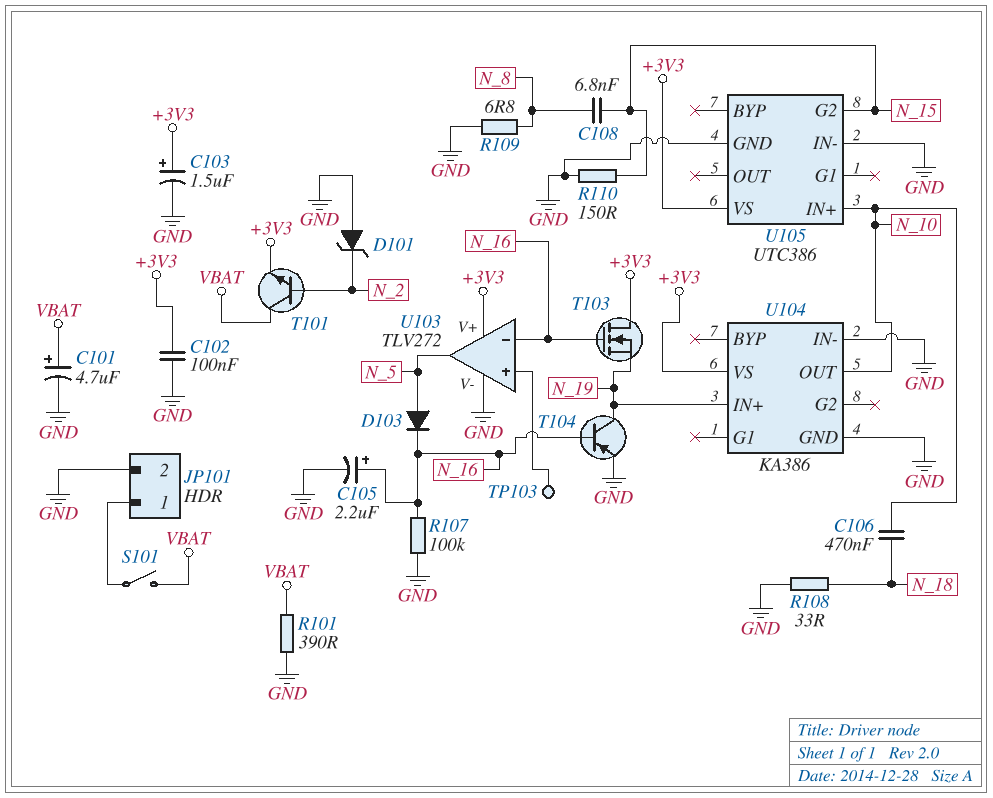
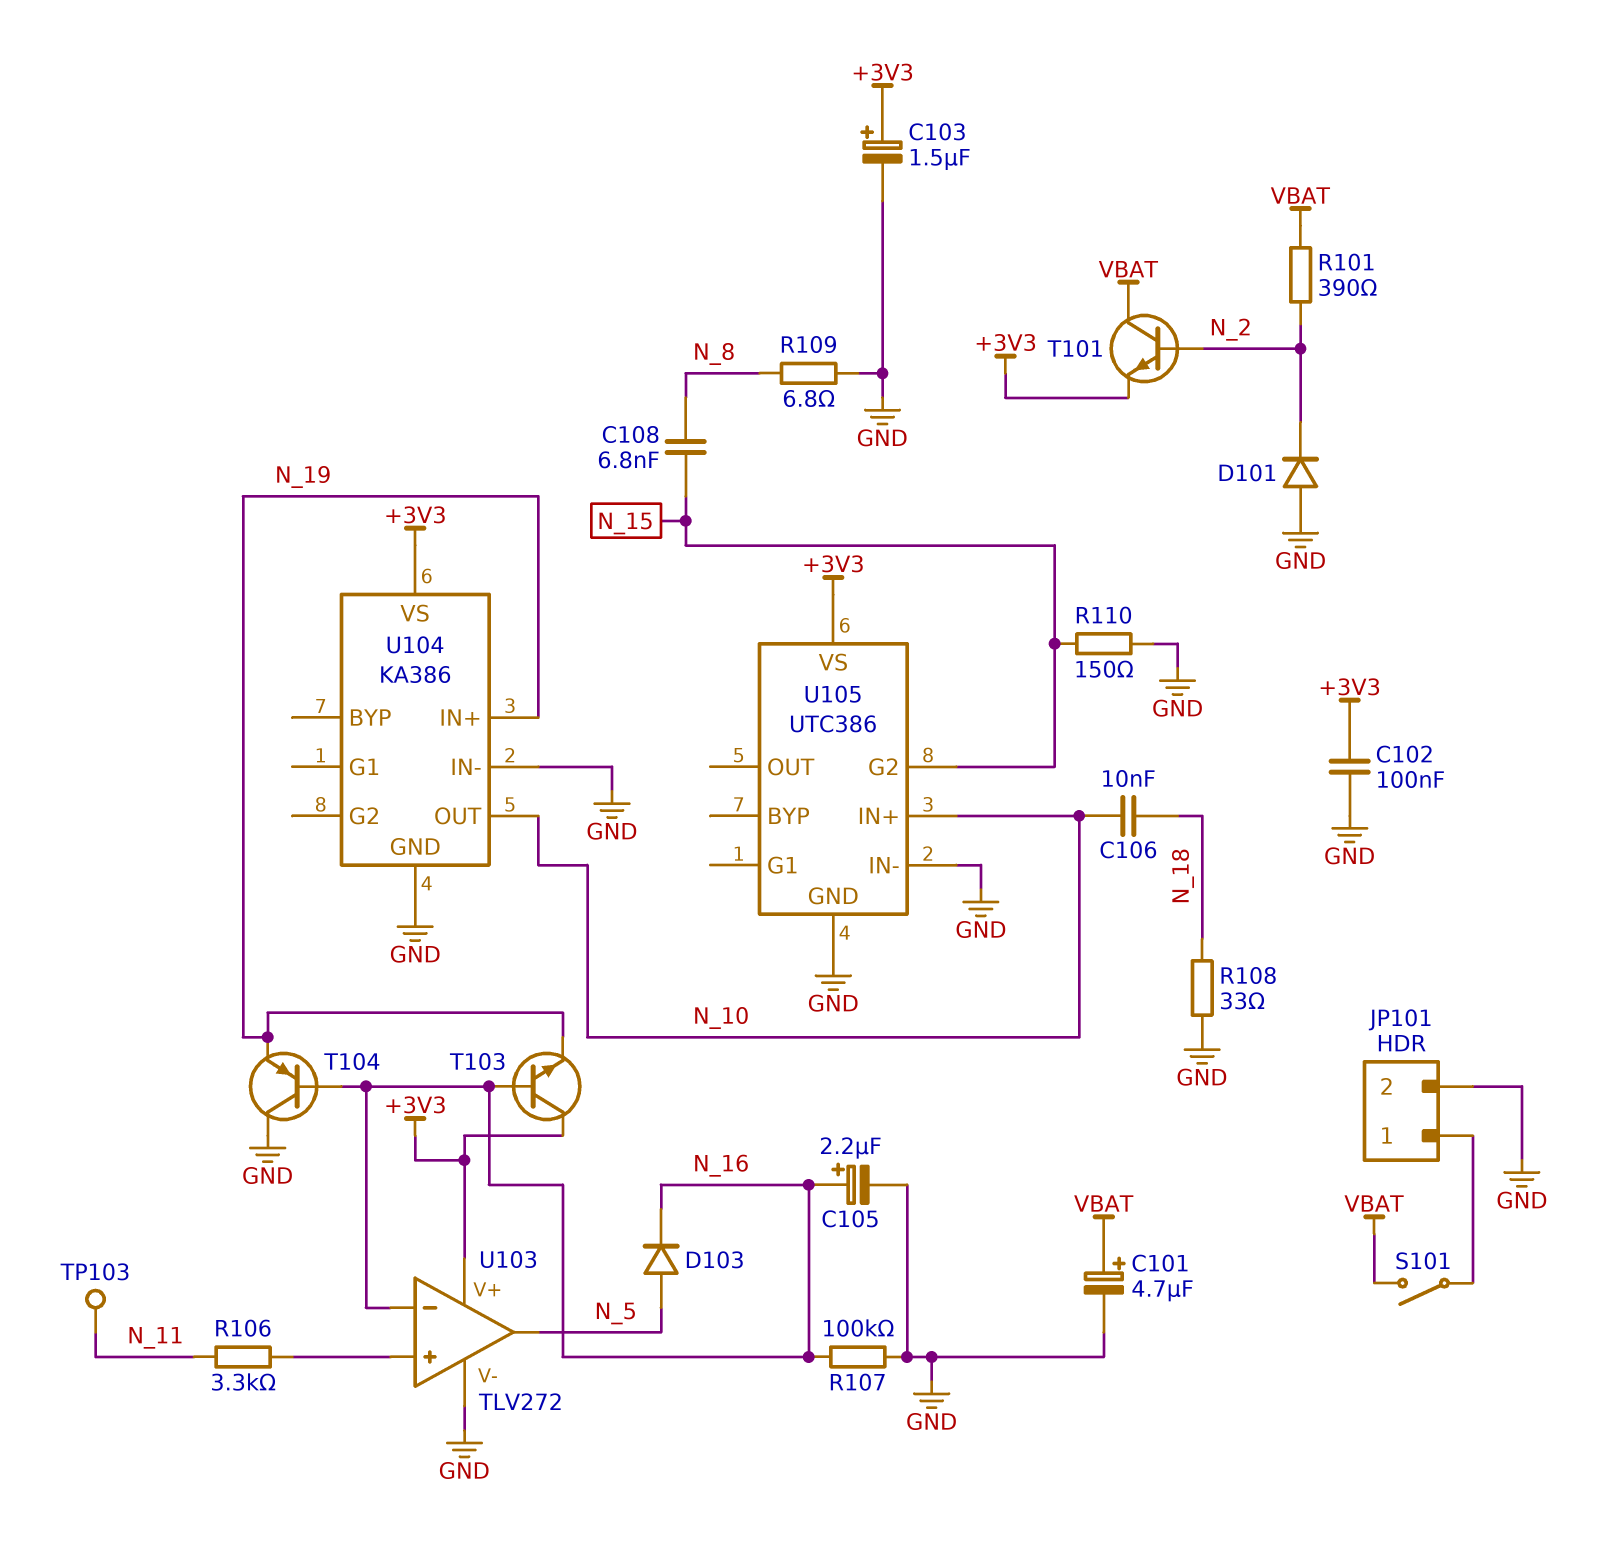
C106: 470nF (N_10, N_18) -> 10nF (N_10, N_18)
D101: zener (A GND, K N_2) -> diode (A GND, K N_2)
R101: 390 (GND, VBAT) -> 390 (N_2, VBAT)
R106: none -> 3.3k (N_11, U103/in+)
T103: NMOS (G N_16, D +3V3, S N_19) -> NPN (B N_16, C +3V3, E N_19)
T104: PNP (B N_16, C N_19, E GND) -> PNP (B N_16, C GND, E N_19)
TP103: test point (U103/in+) -> test point (N_11)

